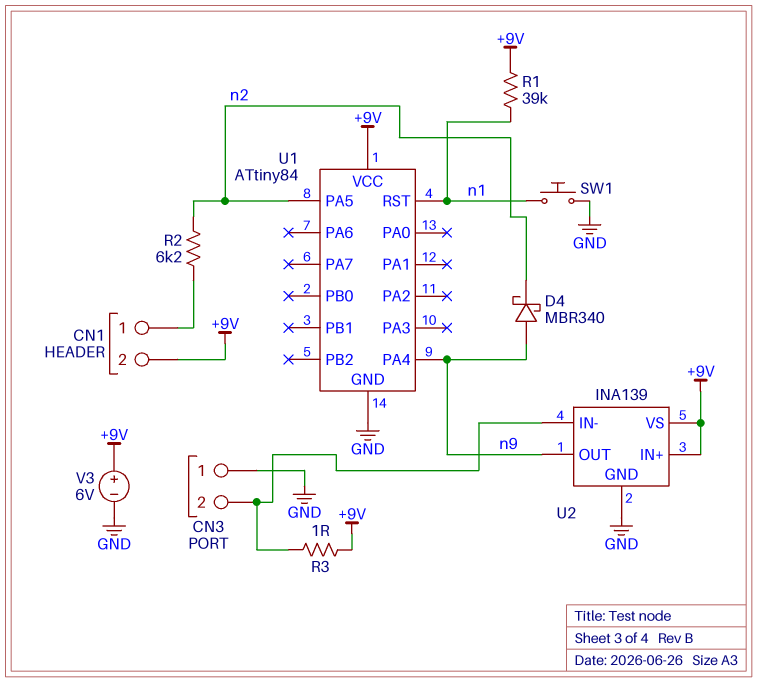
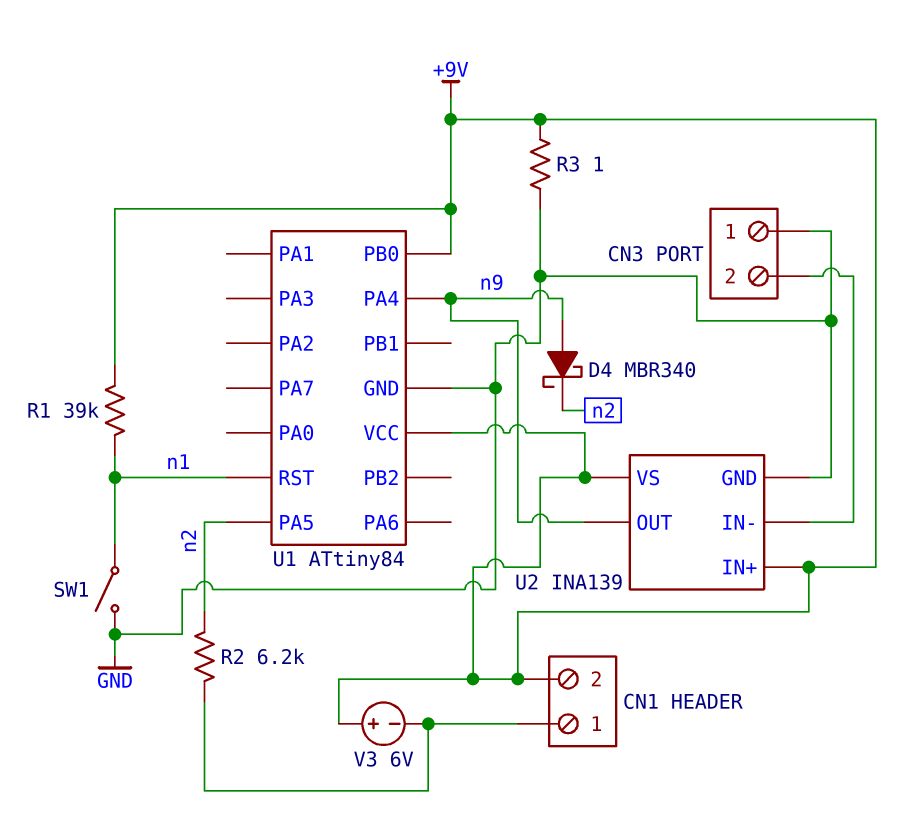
R3: 1 (+9V, CN3/2) -> 1 (+9V, GND)
SW1: button (GND, n1) -> switch (GND, n1)
U1 pin PB0: none -> +9V
V3: 6V (plus +9V, minus GND) -> 6V (plus +9V, minus CN1/1)

